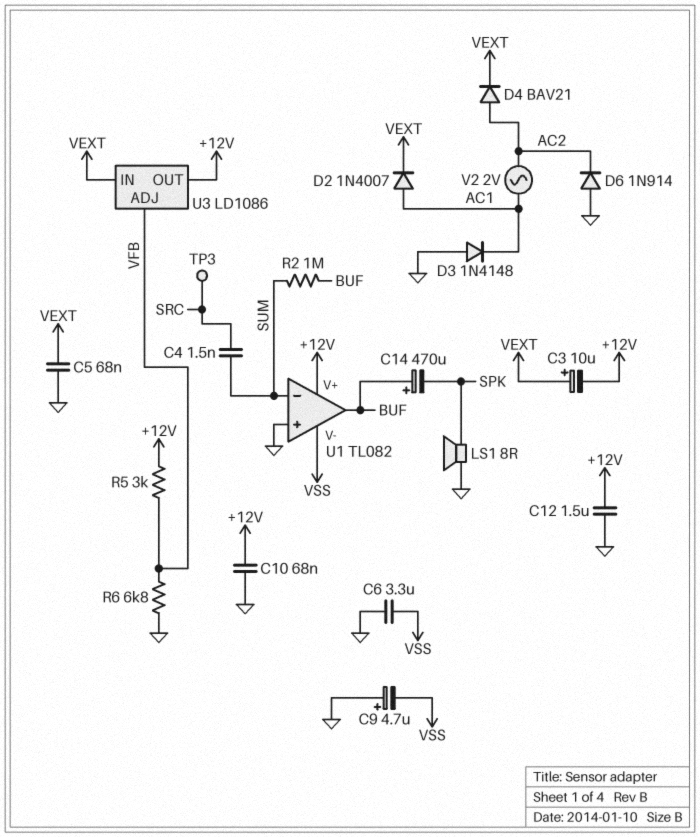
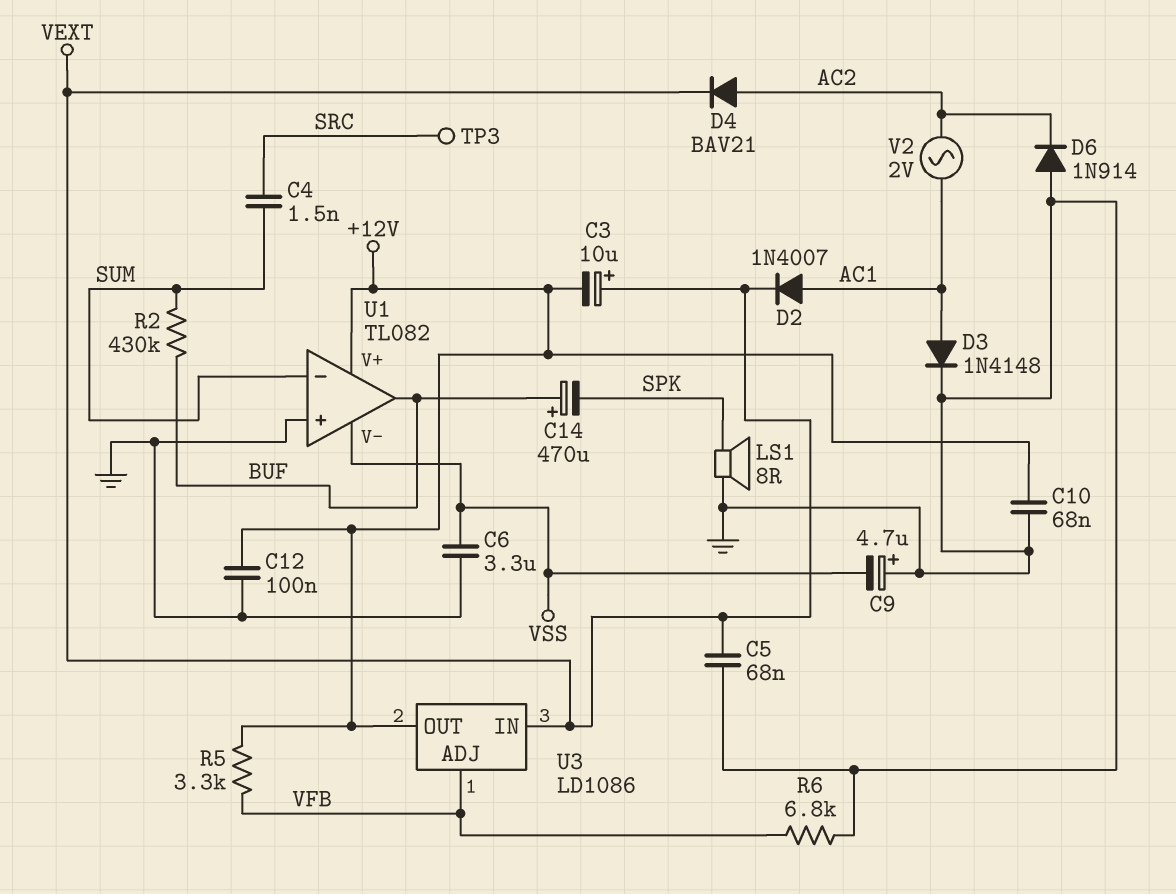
C12: 1.5uF (+12V, GND) -> 100nF (+12V, GND)
D3: diode 1N4148 (A GND, K AC1) -> diode 1N4148 (A AC1, K GND)
R2: 1M (BUF, SUM) -> 430k (BUF, SUM)
R5: 3k (+12V, VFB) -> 3.3k (+12V, VFB)

